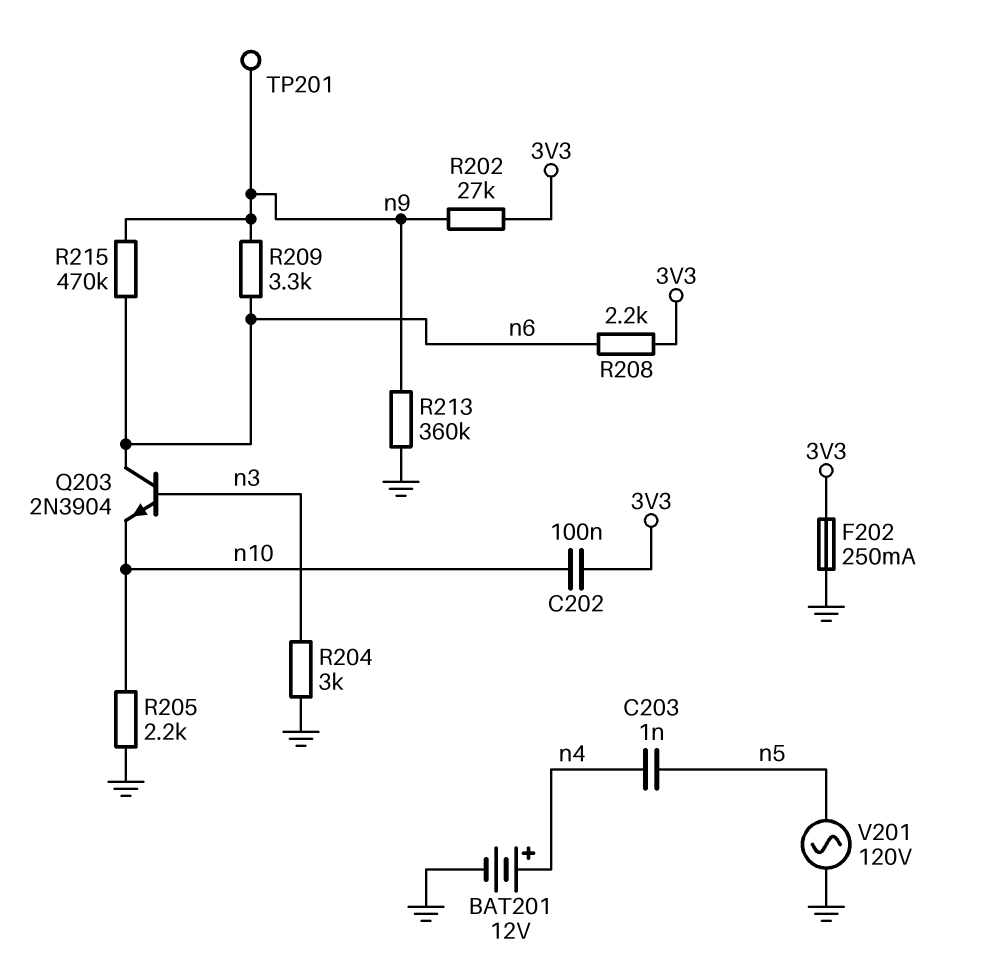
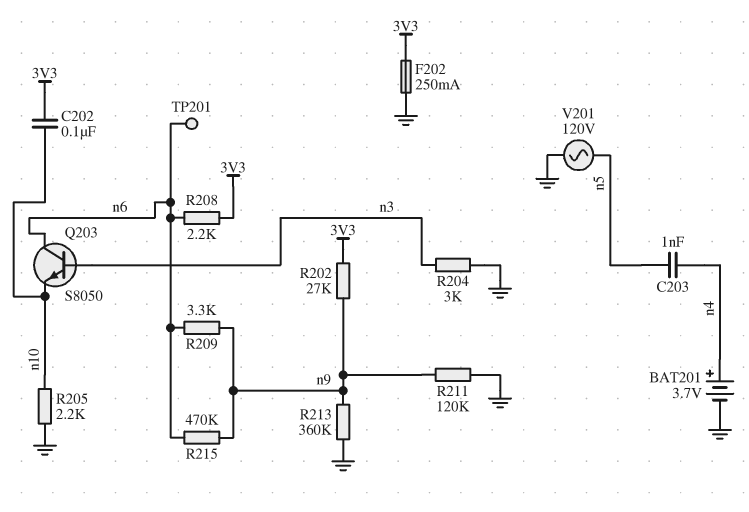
BAT201: 12V (plus n4, minus GND) -> 3.7V (plus n4, minus GND)
Q203: NPN 2N3904 (B n3, C n6, E n10) -> NPN S8050 (B n3, C n6, E n10)
R211: none -> 120k (GND, n9)
TP201: test point (n9) -> test point (n6)

